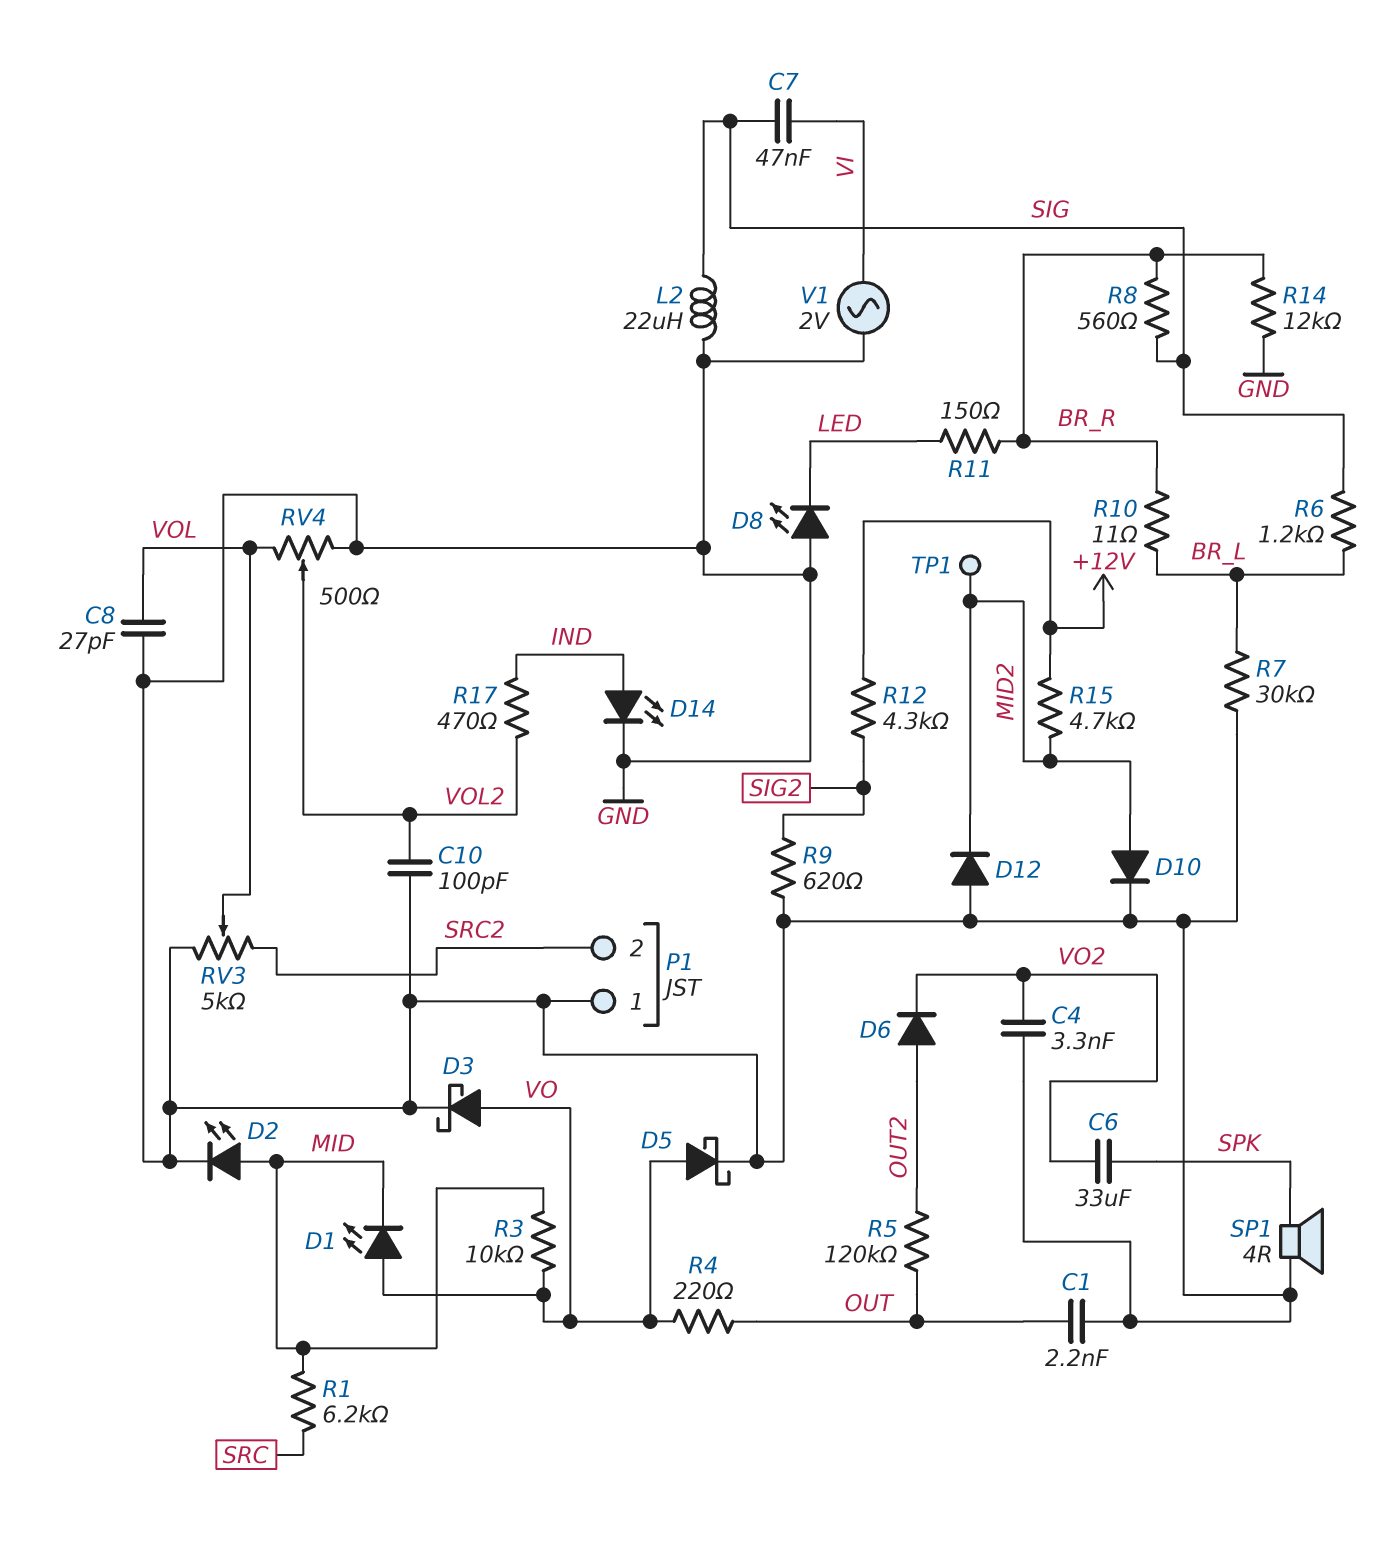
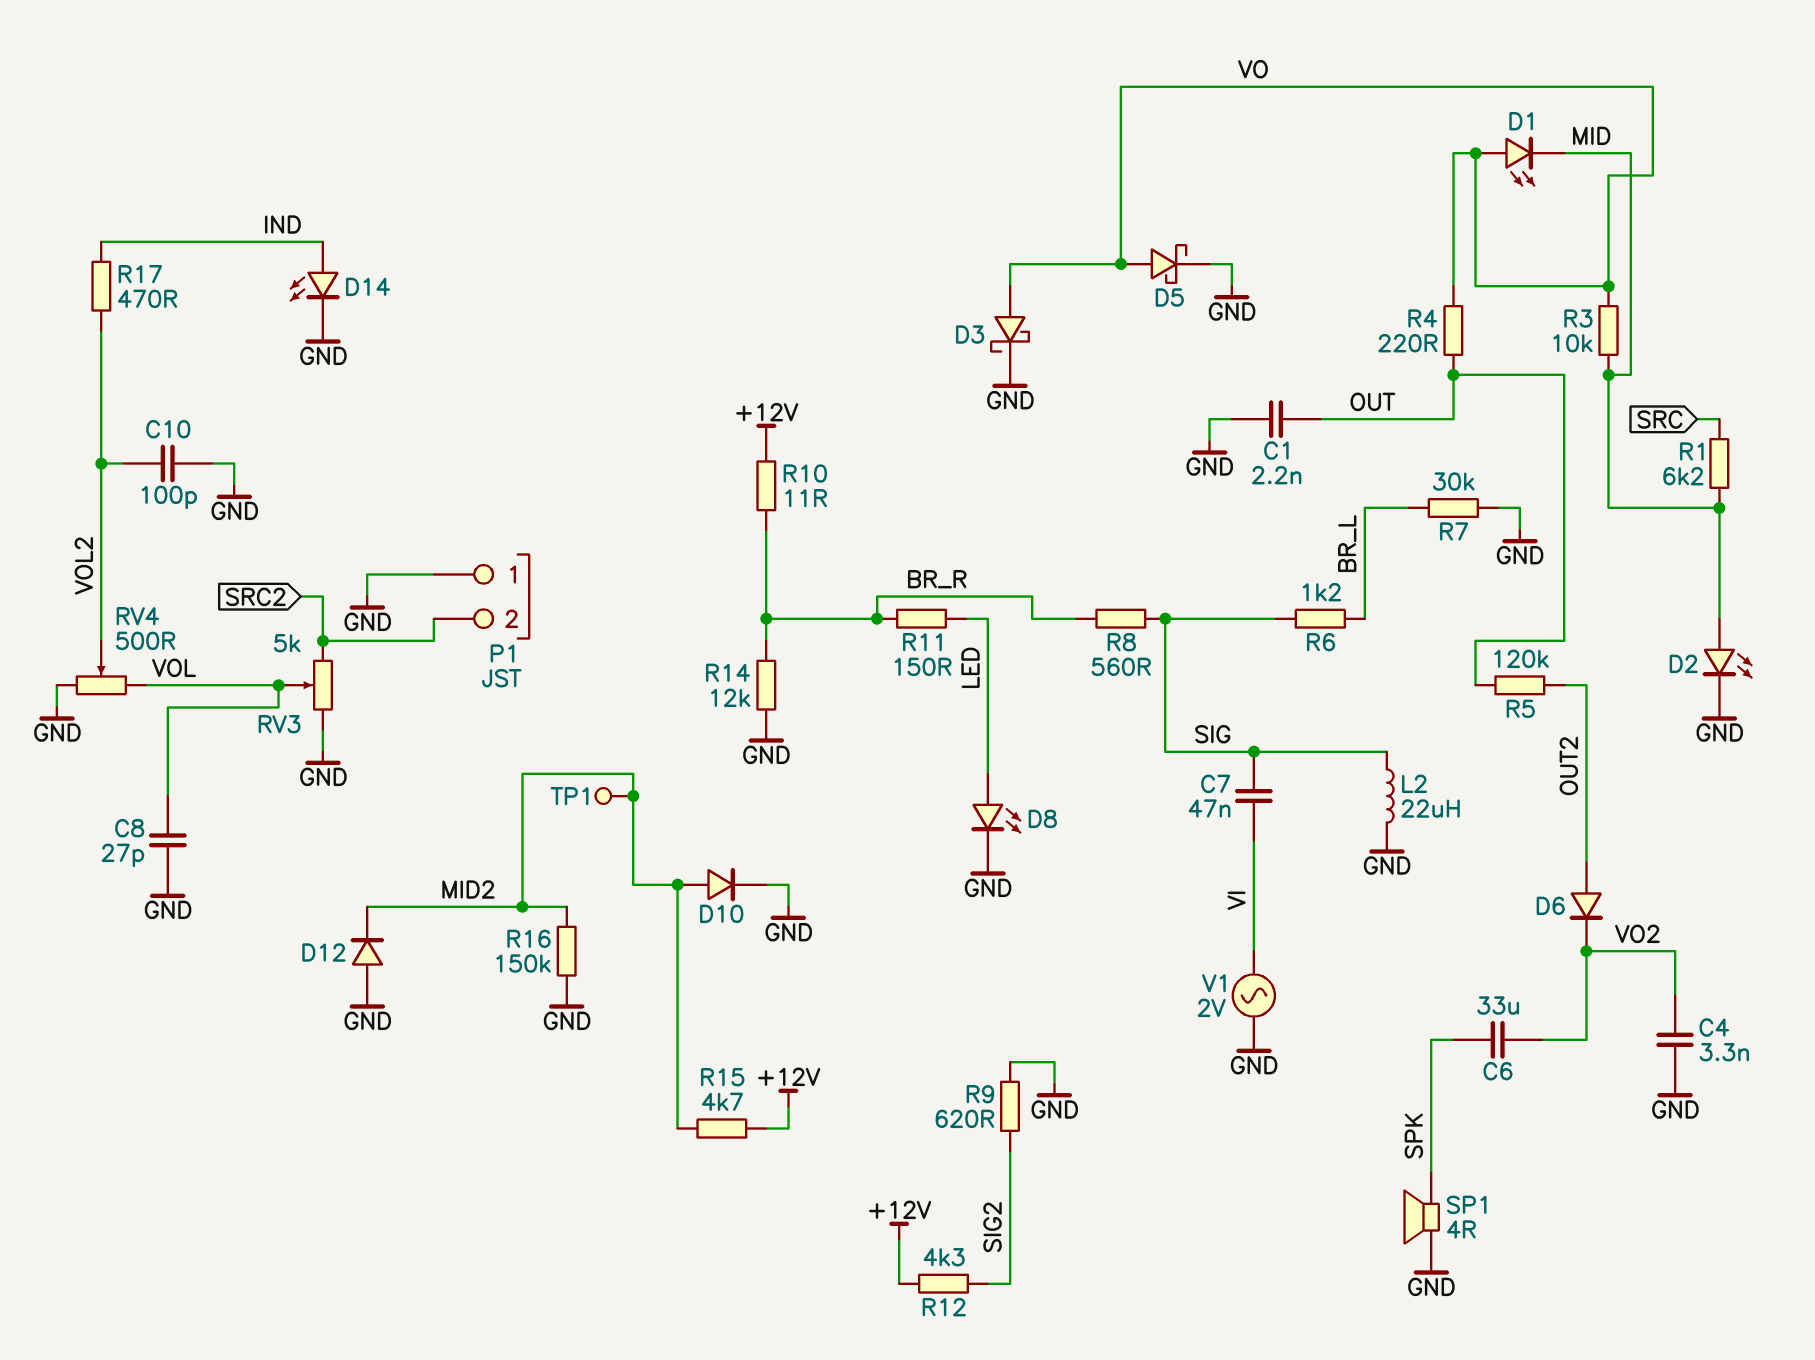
D8: LED (A GND, K LED) -> LED (A LED, K GND)
R10: 11 (BR_L, BR_R) -> 11 (+12V, BR_R)
R16: none -> 150k (GND, MID2)

